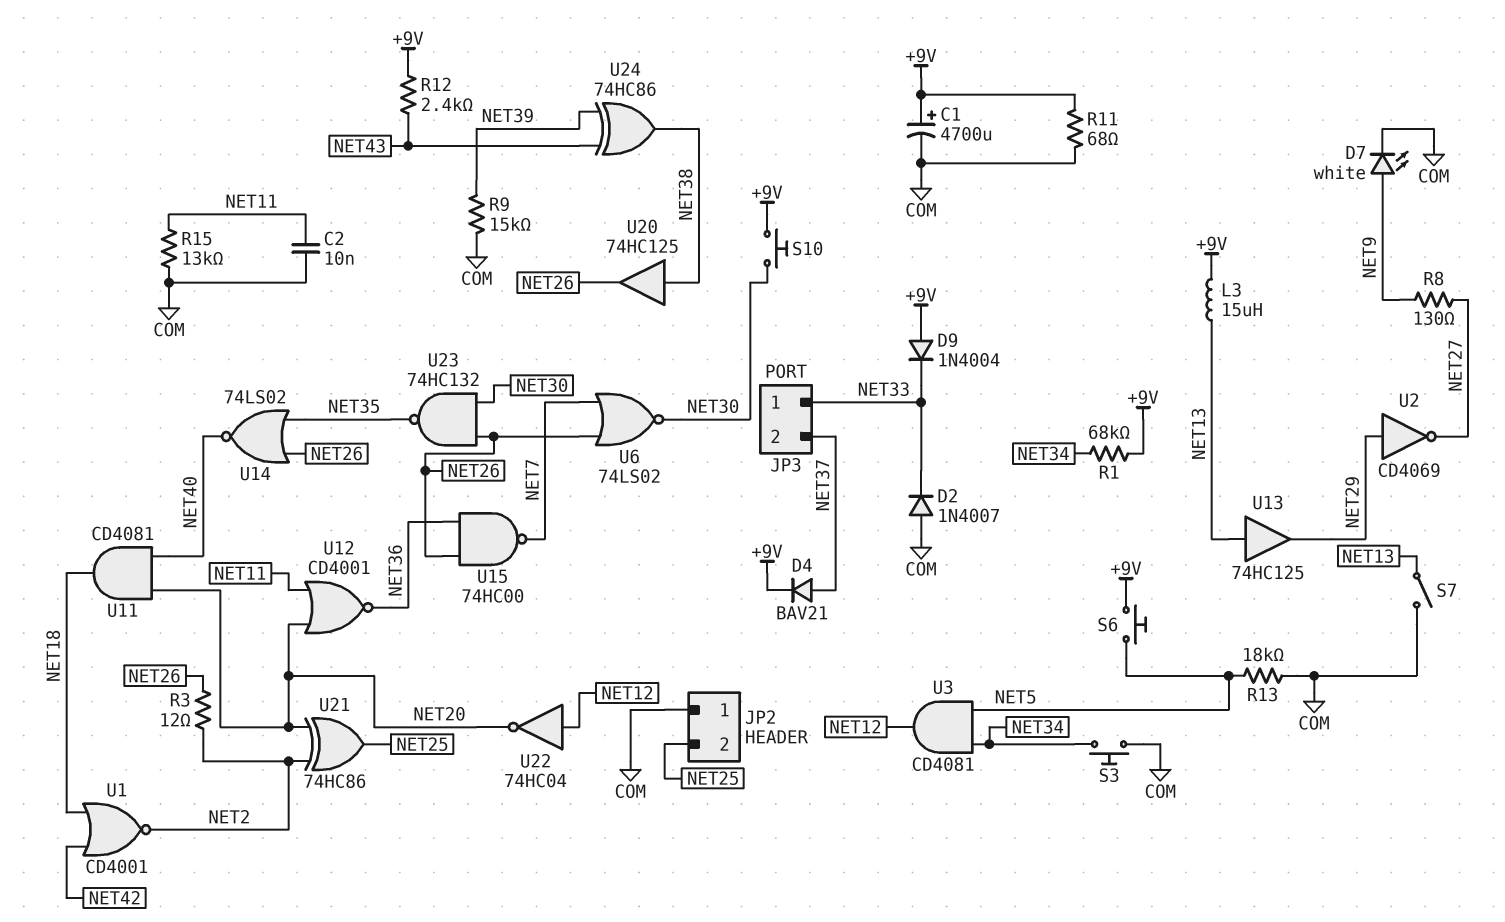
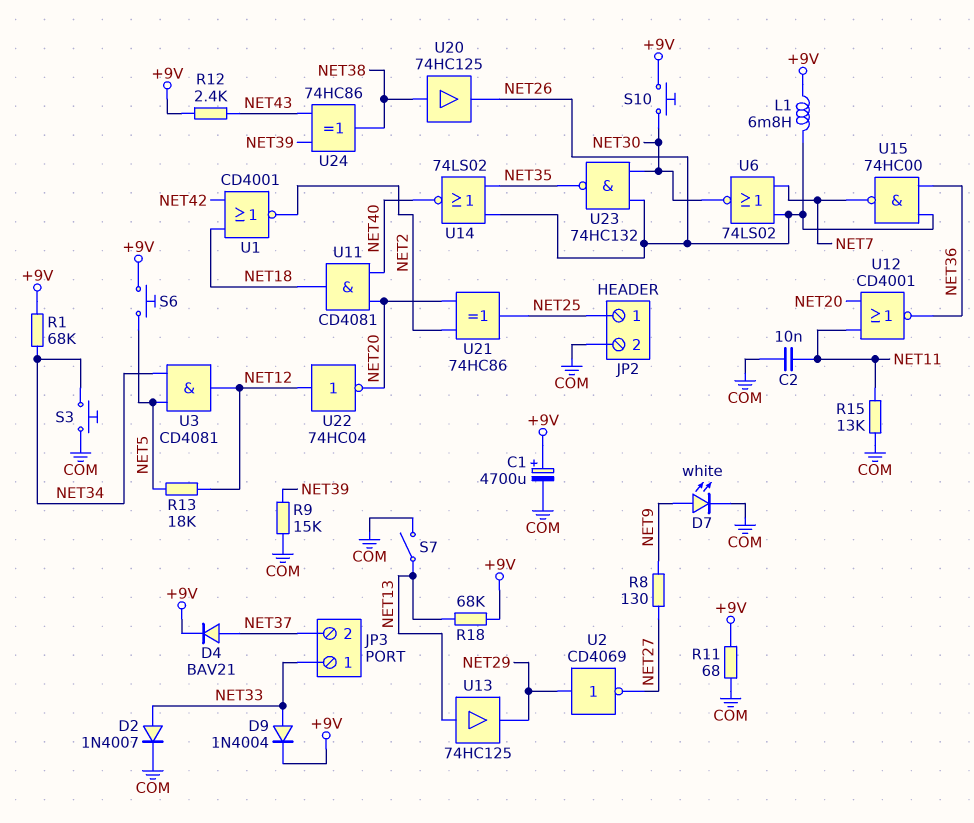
D2: diode 1N4007 (A COM, K NET33) -> diode 1N4007 (A NET33, K COM)
D9: diode 1N4004 (A +9V, K NET33) -> diode 1N4004 (A NET33, K +9V)
JP2 pin 1: COM -> NET25
JP2 pin 2: NET25 -> COM
L1: none -> 6.8mH (+9V, NET26)
L3: 15uH (+9V, NET13) -> none
R3: 12 (NET2, NET26) -> none
R13: 18k (COM, NET5) -> 18k (NET5, NET12)
R18: none -> 68k (+9V, NET13)

